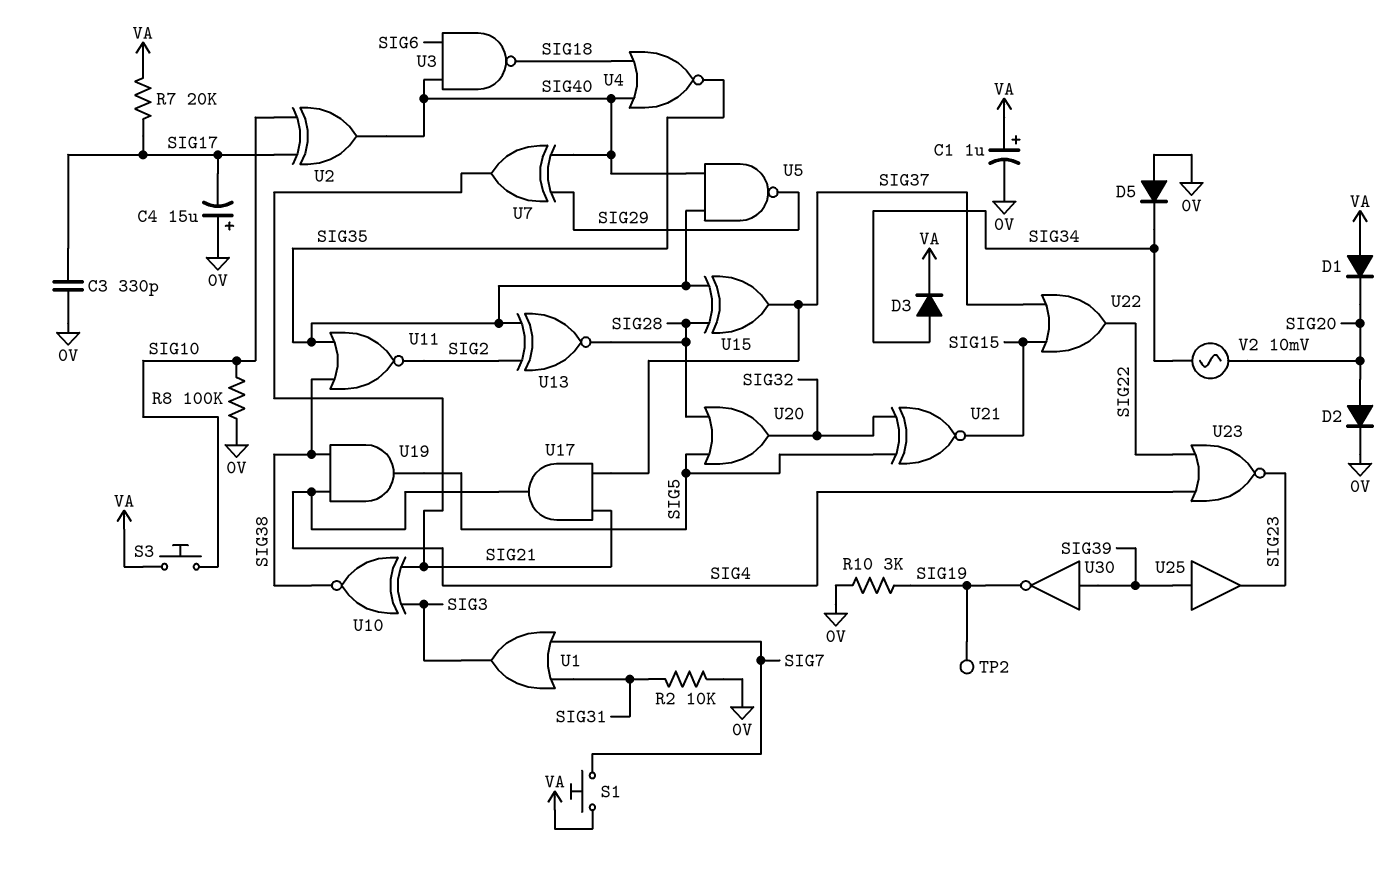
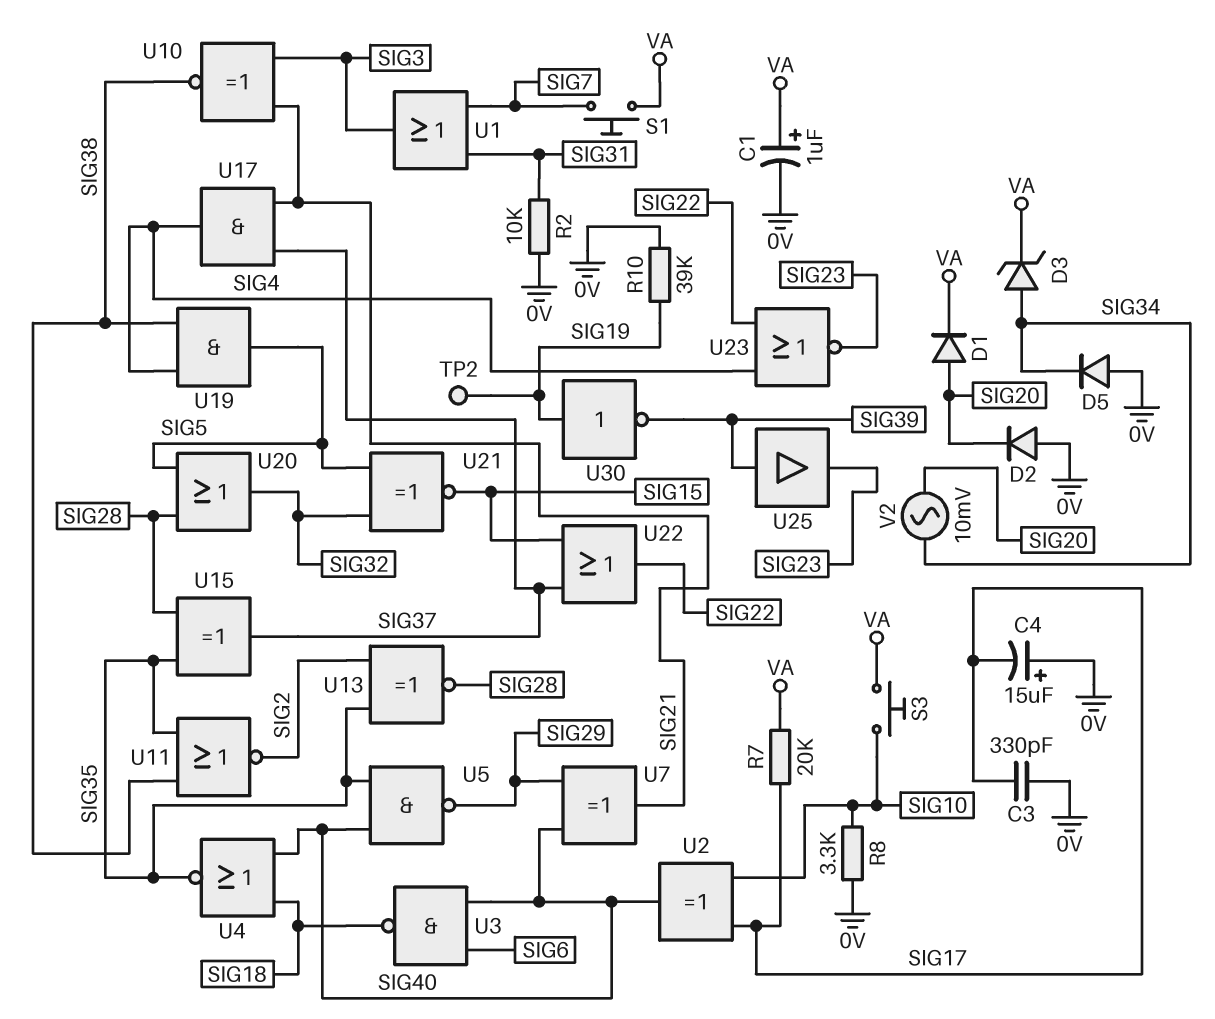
D1: diode (A VA, K SIG20) -> diode (A SIG20, K VA)
D2: diode (A SIG20, K 0V) -> diode (A 0V, K SIG20)
D3: diode (A SIG34, K VA) -> zener (A SIG34, K VA)
R8: 100k (0V, SIG10) -> 3.3k (0V, SIG10)
R10: 3k (0V, SIG19) -> 39k (0V, SIG19)
U30: NOT (in SIG39, out SIG19) -> NOT (in SIG19, out SIG39)

